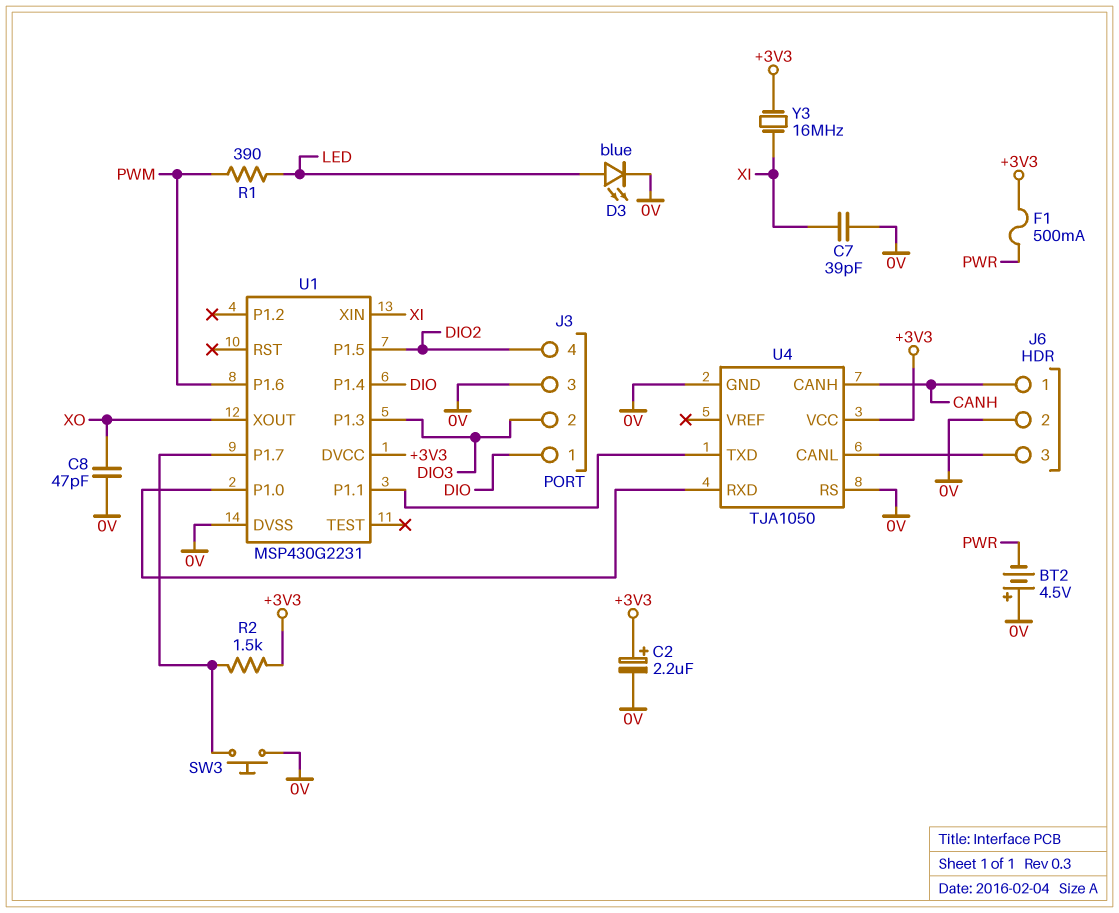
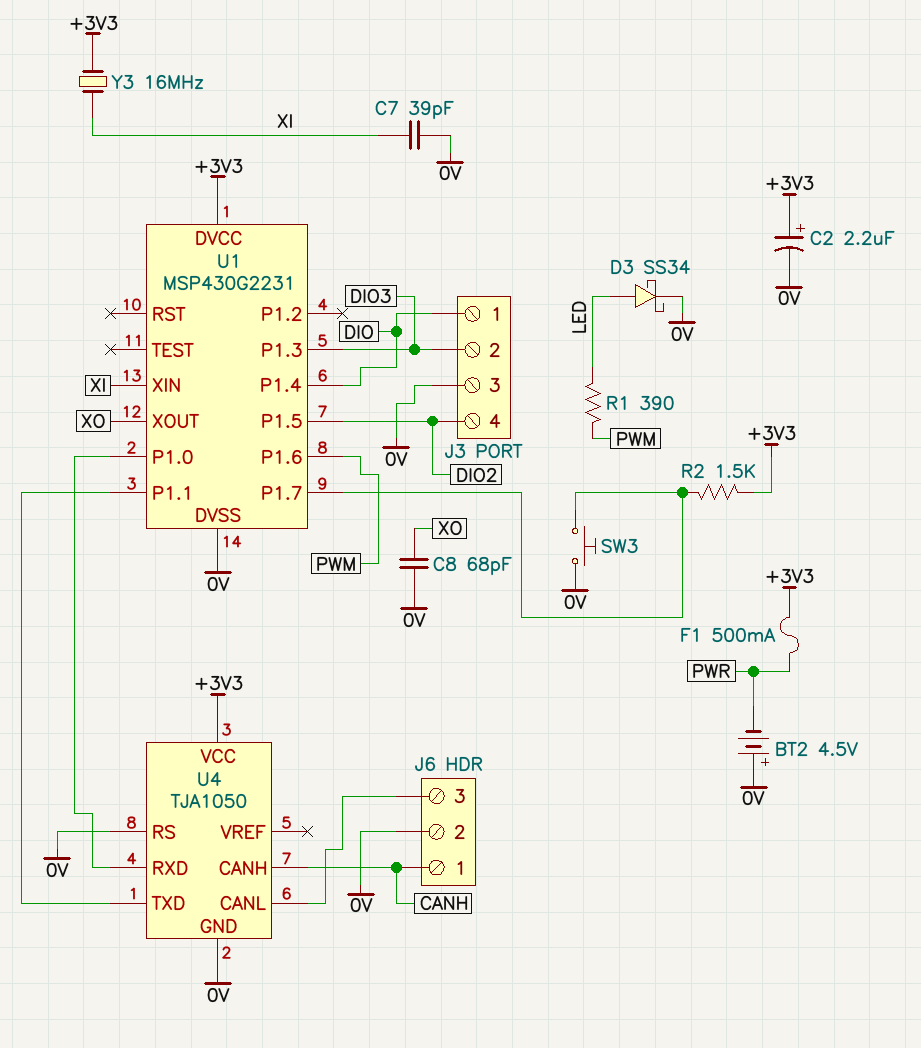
C8: 47pF (0V, XO) -> 68pF (0V, XO)
D3: LED blue (A LED, K 0V) -> schottky SS34 (A LED, K 0V)

